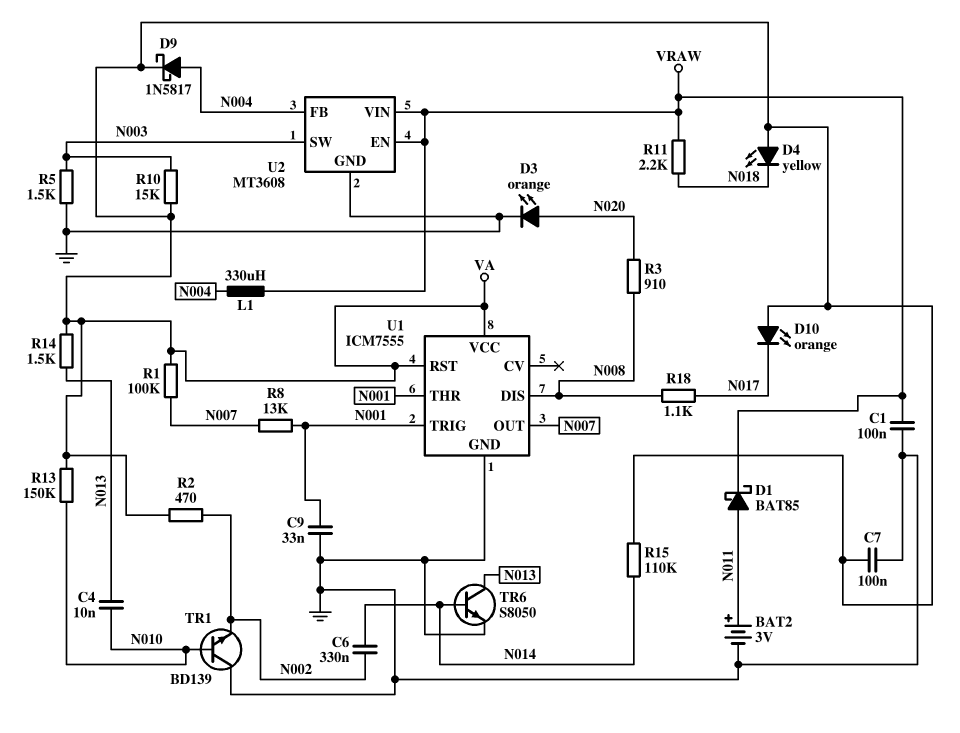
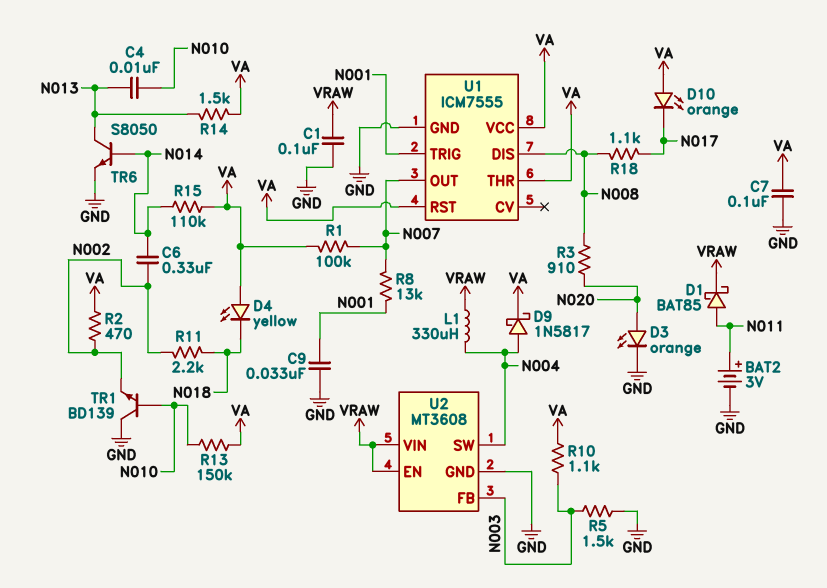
R10: 15k (N003, VA) -> 1.1k (N003, VA)
R11: 2.2k (N018, VRAW) -> 2.2k (N002, N018)
U1 pin THR: N001 -> VA
U2 pin FB: N004 -> N003
U2 pin SW: N003 -> N004

